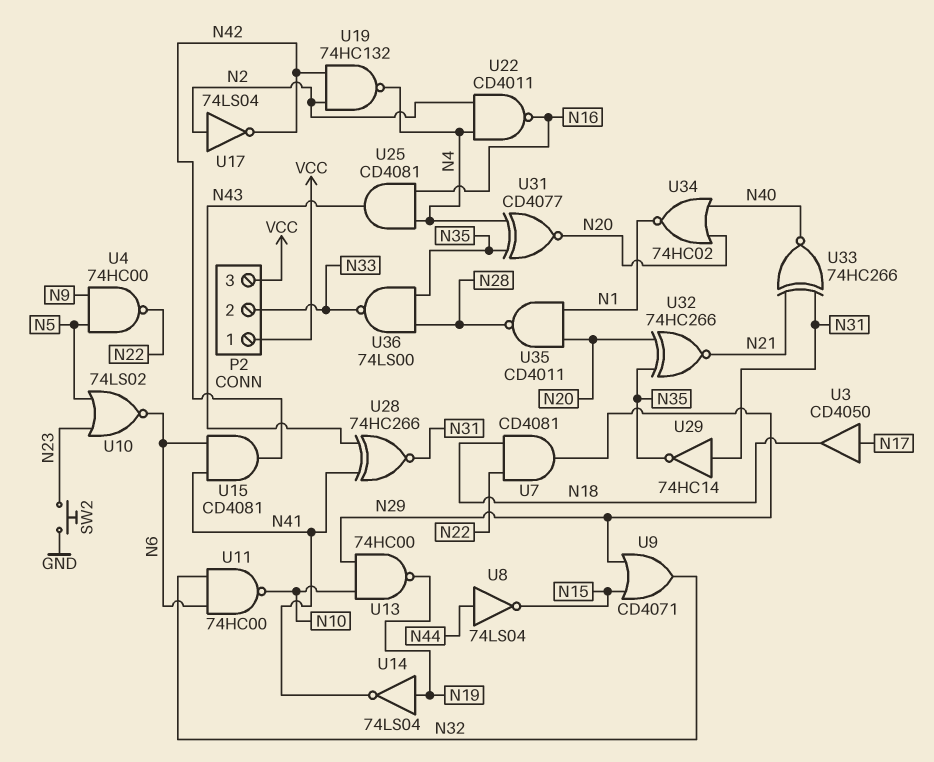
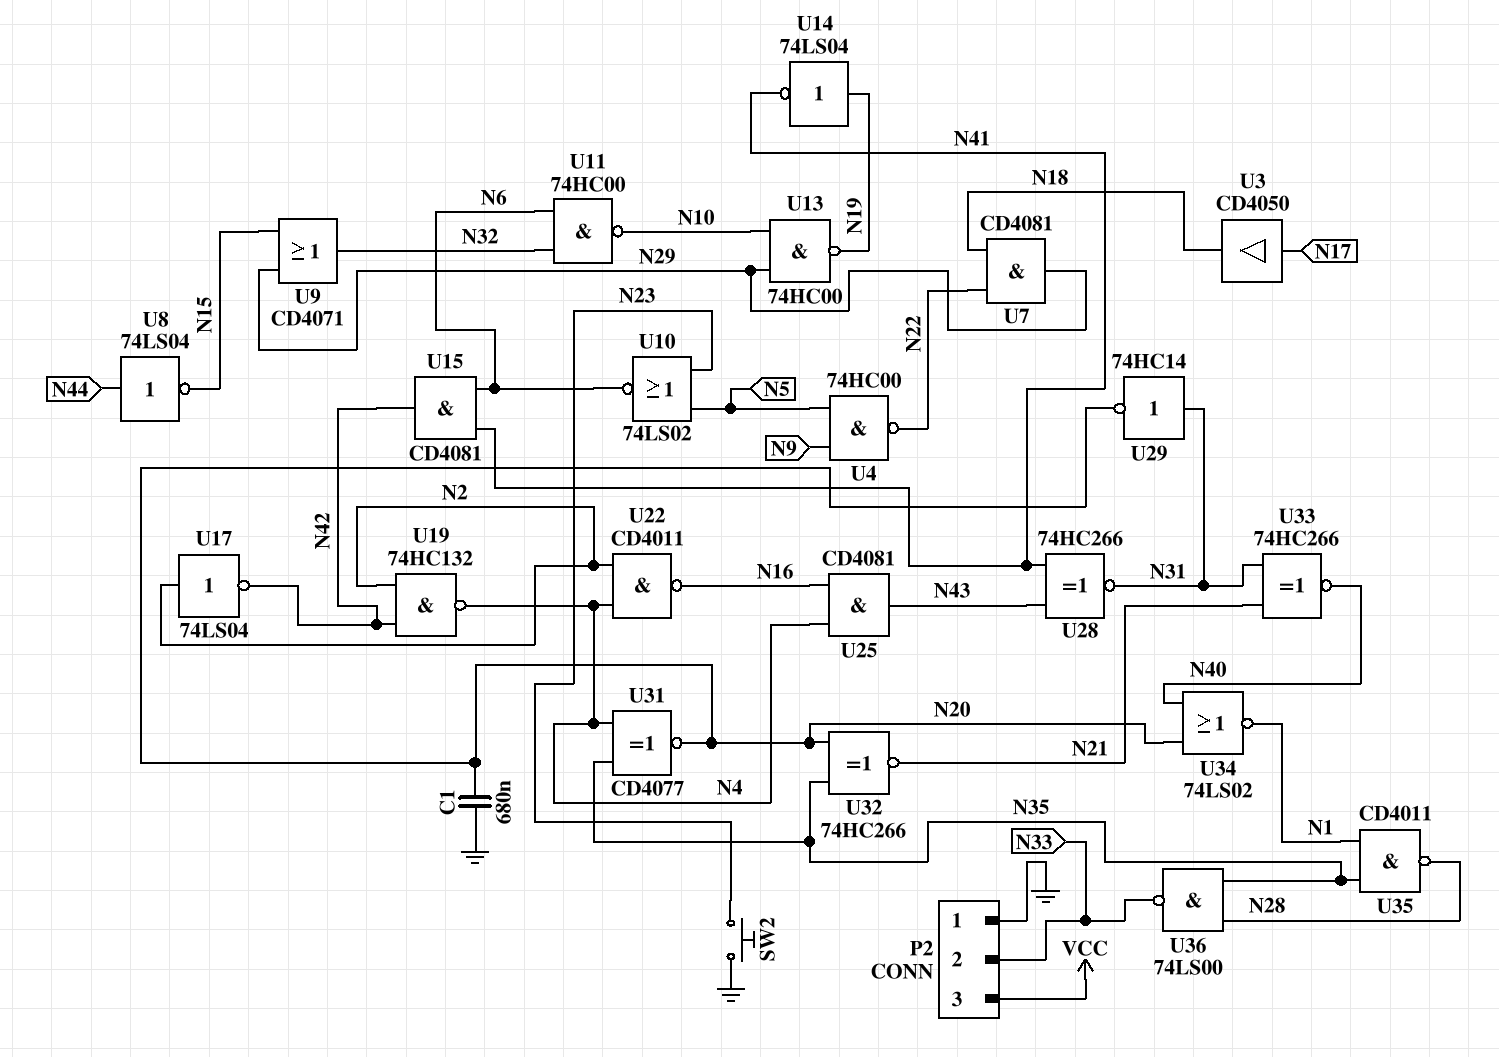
C1: none -> 680nF (GND, N20)
P2 pin 1: VCC -> GND
U29: NOT 74HC14 (in N31, out N35) -> NOT 74HC14 (in N31, out N20)
U34: NOR 74HC02 (in N20, in N40, out N1) -> NOR 74LS02 (in N20, in N40, out N1)
U35: NAND CD4011 (in N1, in N20, out N28) -> NAND CD4011 (in N1, in N35, out N28)

